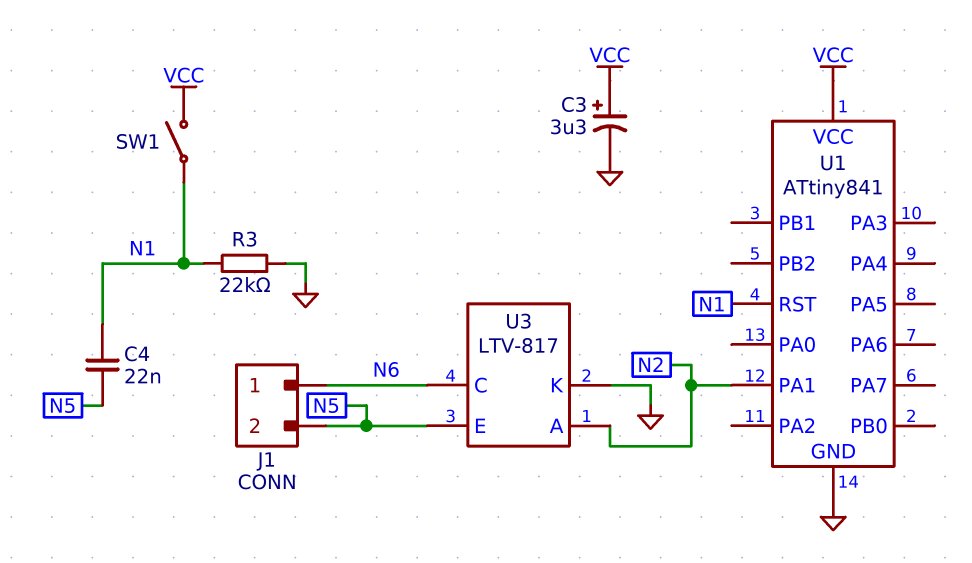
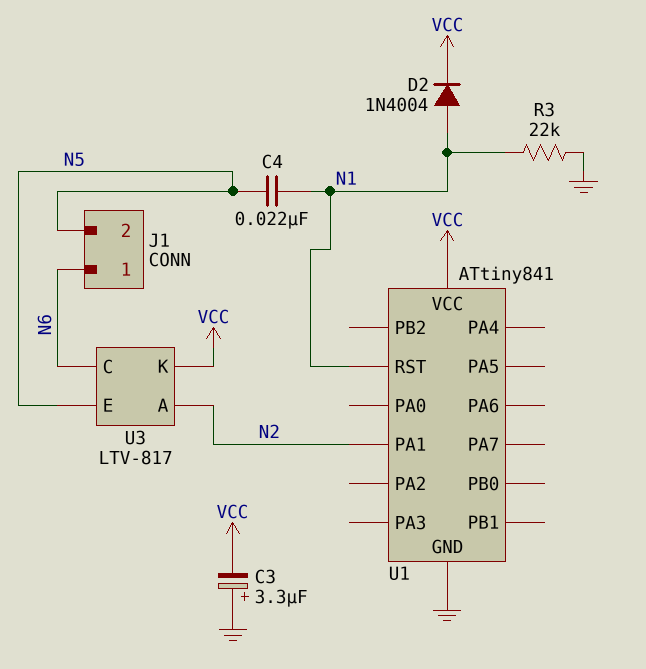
C3: 3.3uF (plus VCC, minus GND) -> 3.3uF (plus GND, minus VCC)
D2: none -> diode 1N4004 (A N1, K VCC)
SW1: switch (N1, VCC) -> none
U3 pin K: GND -> VCC

